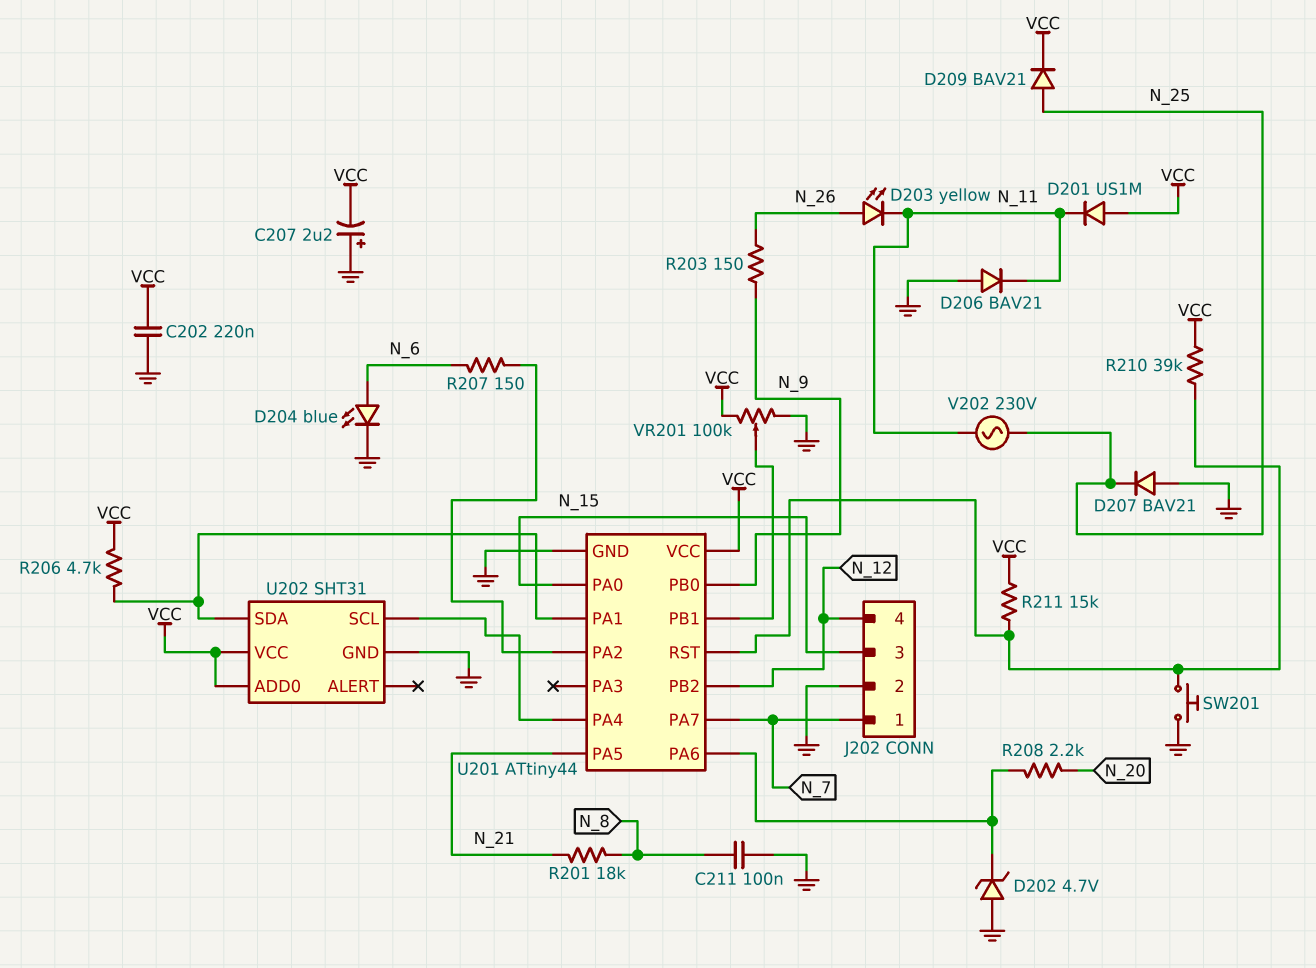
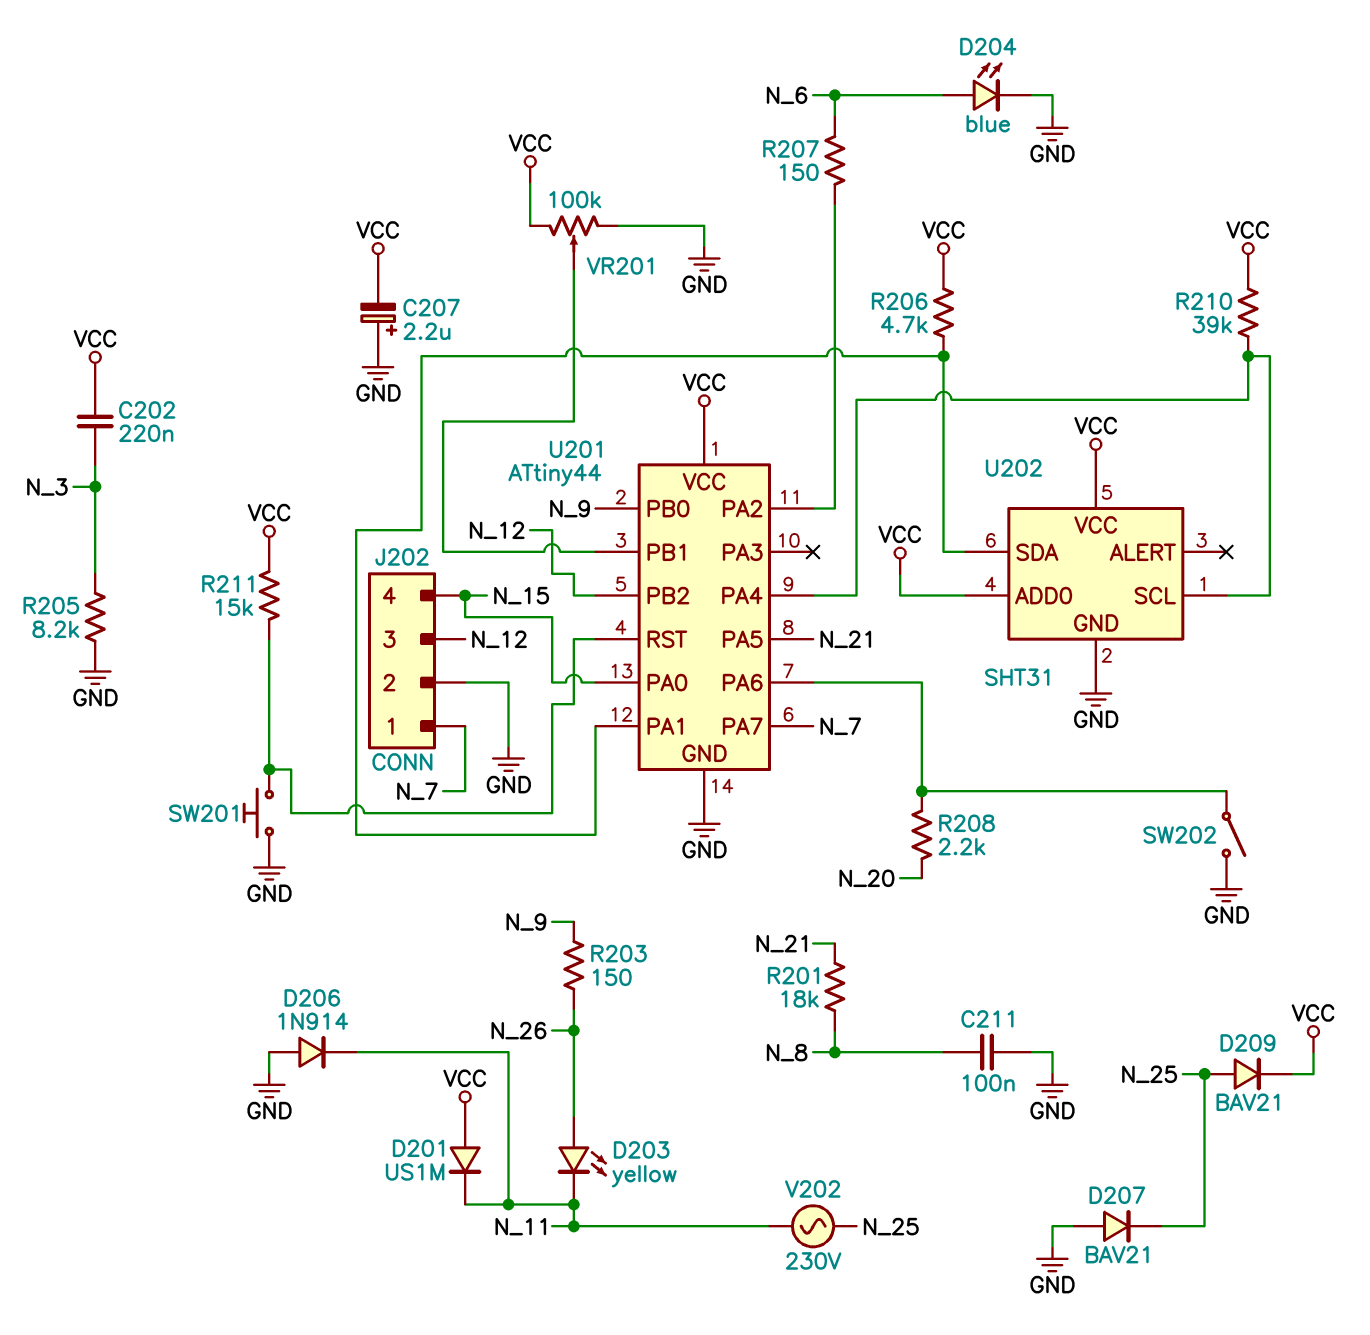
C202: 220nF (GND, VCC) -> 220nF (N_3, VCC)
D202: zener 4.7V (A GND, K U201/PA6) -> none
D206: diode BAV21 (A GND, K N_11) -> diode 1N914 (A GND, K N_11)
J202 pin 3: N_15 -> N_12
J202 pin 4: N_12 -> N_15
R205: none -> 8.2k (GND, N_3)
R210: 39k (U201/RST, VCC) -> 39k (U201/PA4, VCC)
SW202: none -> switch (GND, U201/PA6)

